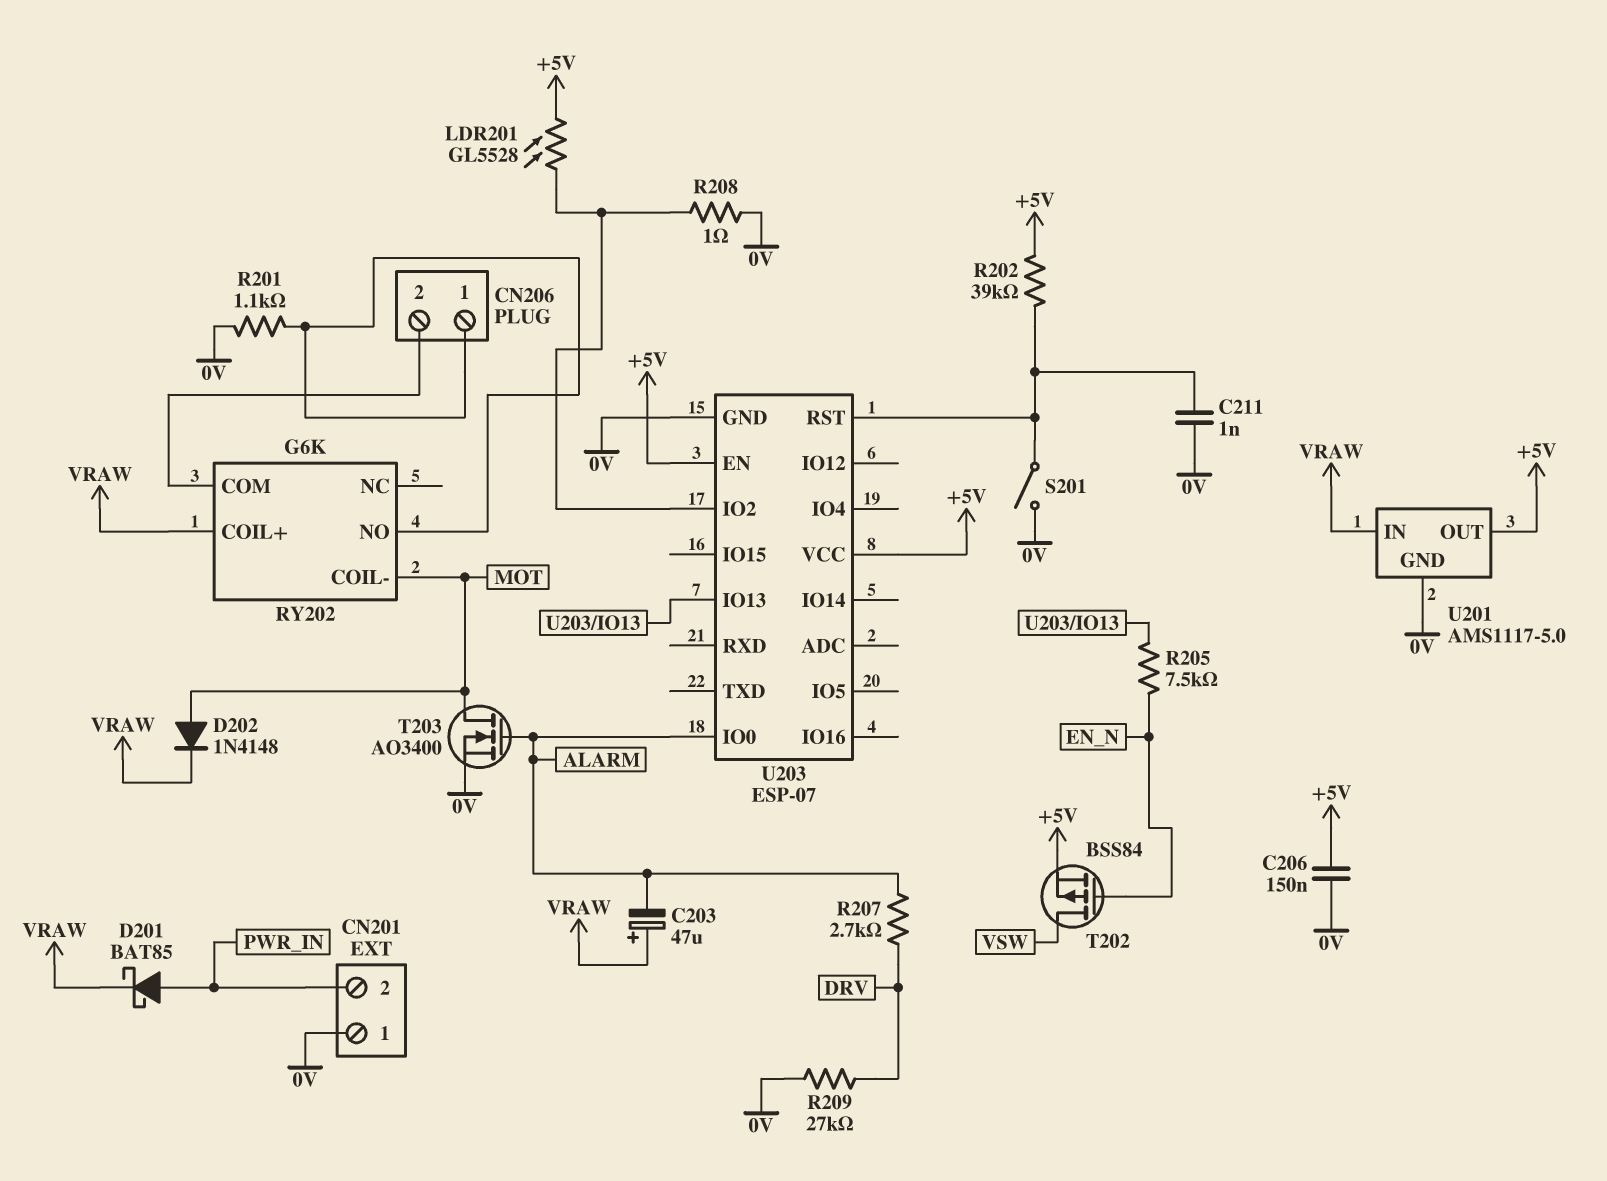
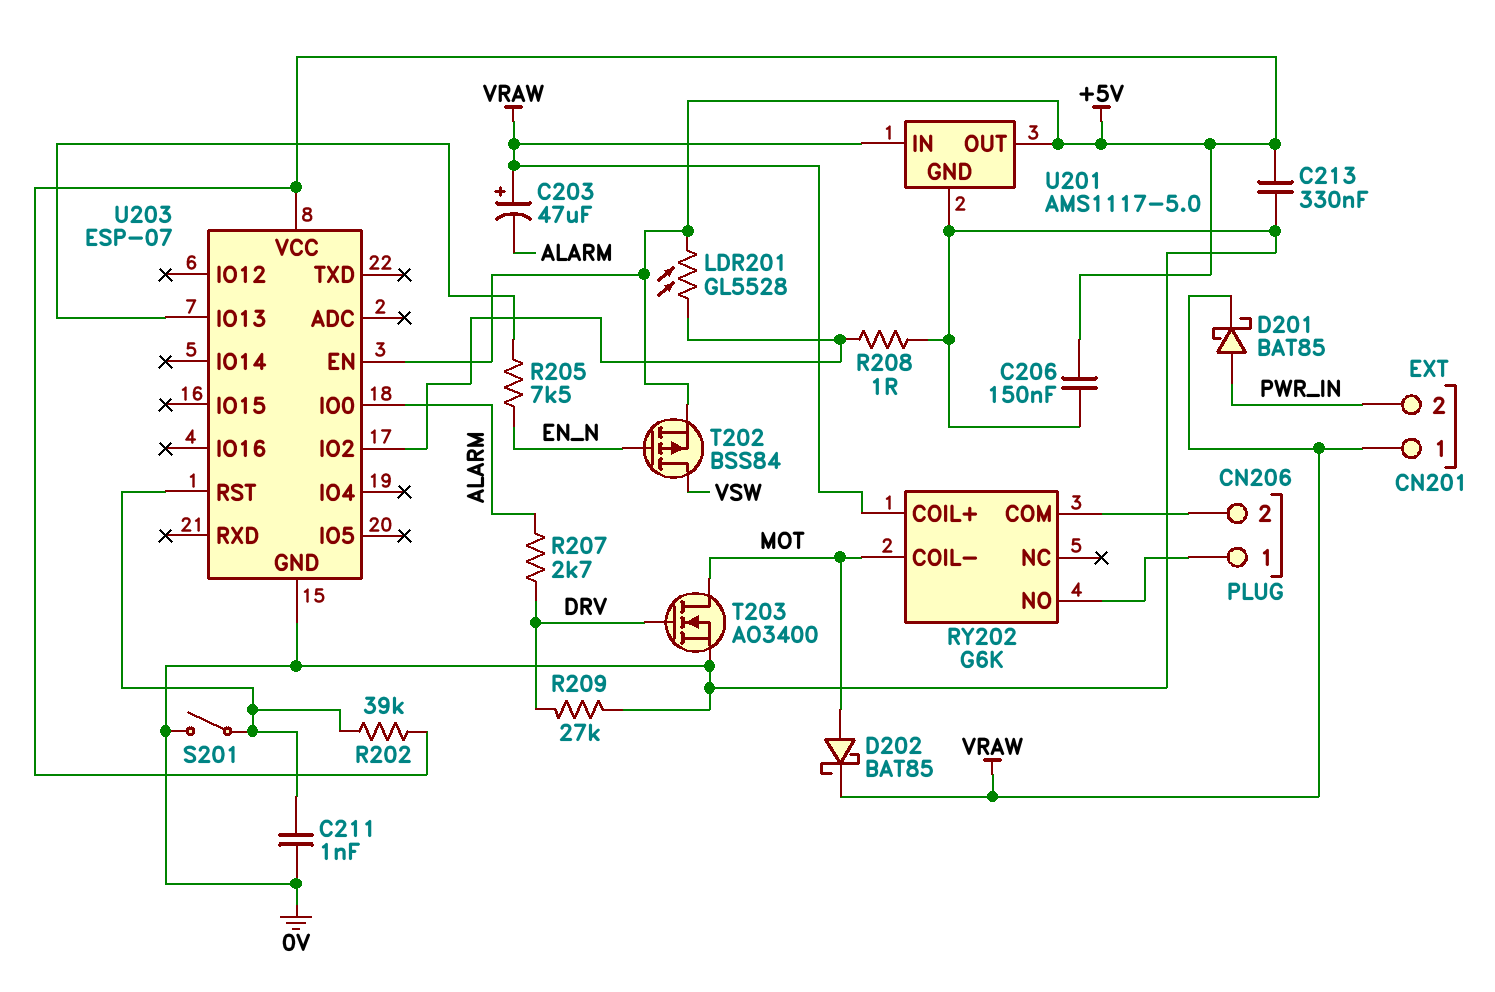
C213: none -> 330nF (+5V, 0V)
CN201 pin 1: 0V -> VRAW
D202: diode 1N4148 (A MOT, K VRAW) -> schottky BAT85 (A MOT, K VRAW)
R201: 1.1k (0V, CN206/1) -> none
T203: NMOS AO3400 (G ALARM, D MOT, S 0V) -> NMOS AO3400 (G DRV, D MOT, S 0V)

